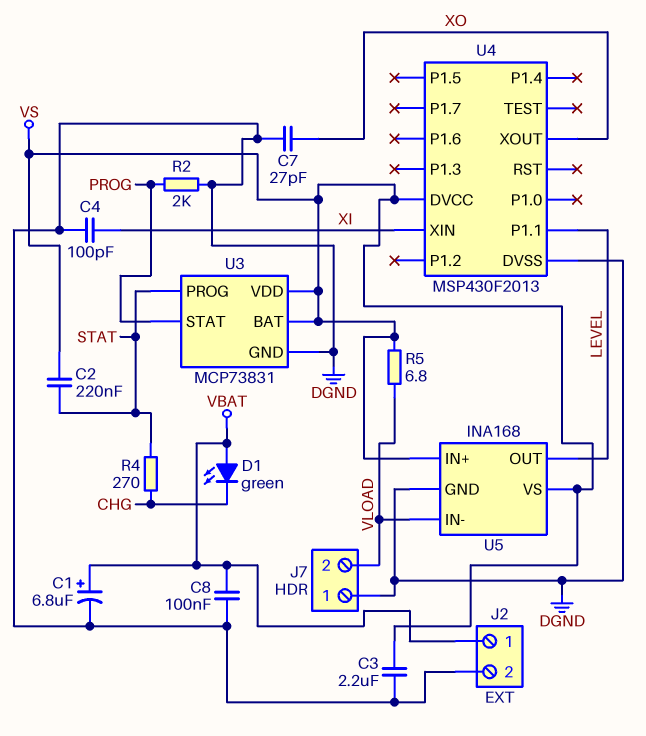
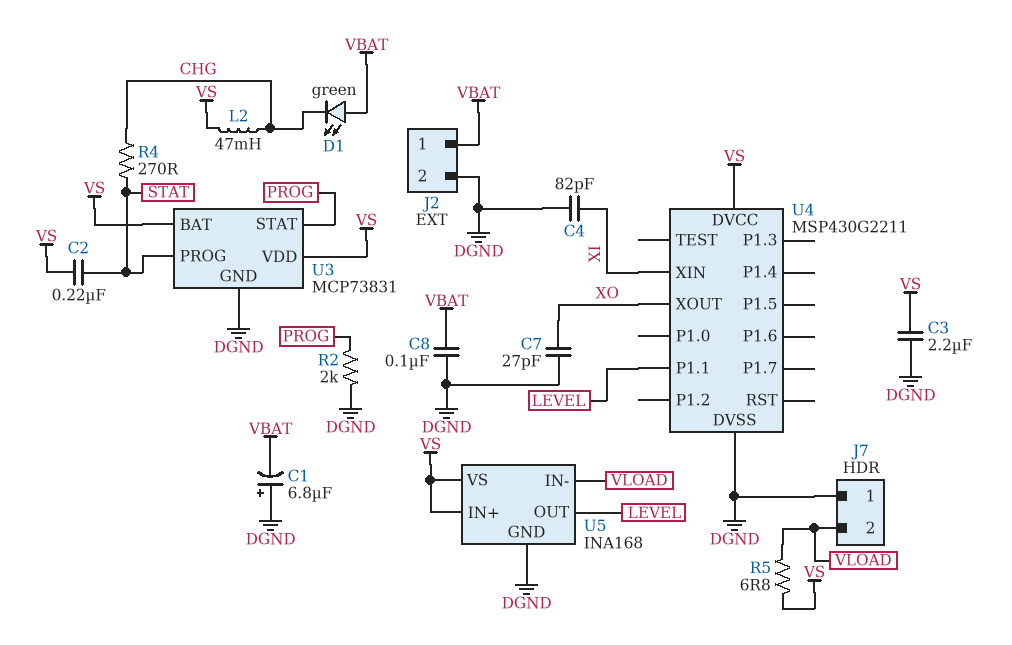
C1: 6.8uF (plus VBAT, minus DGND) -> 6.8uF (plus DGND, minus VBAT)
C4: 100pF (DGND, XI) -> 82pF (DGND, XI)
L2: none -> 47mH (CHG, VS)
U4: MSP430F2013 -> MSP430G2211

